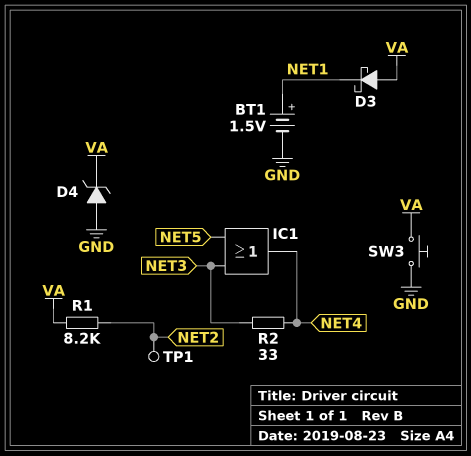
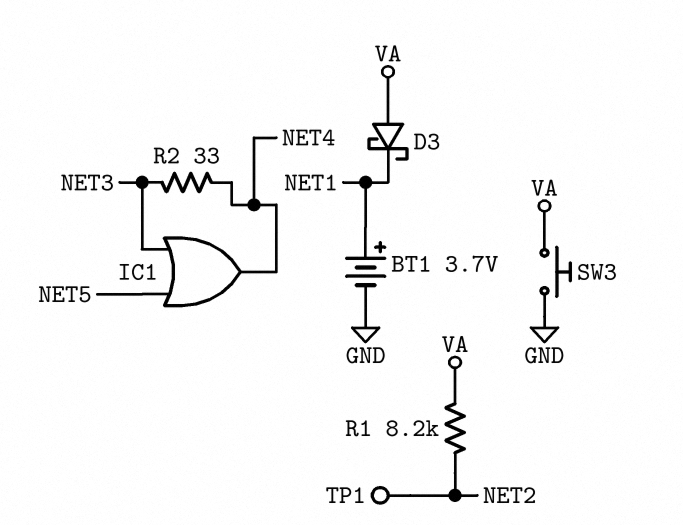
BT1: 1.5V (plus NET1, minus GND) -> 3.7V (plus NET1, minus GND)
D4: zener (A GND, K VA) -> none

